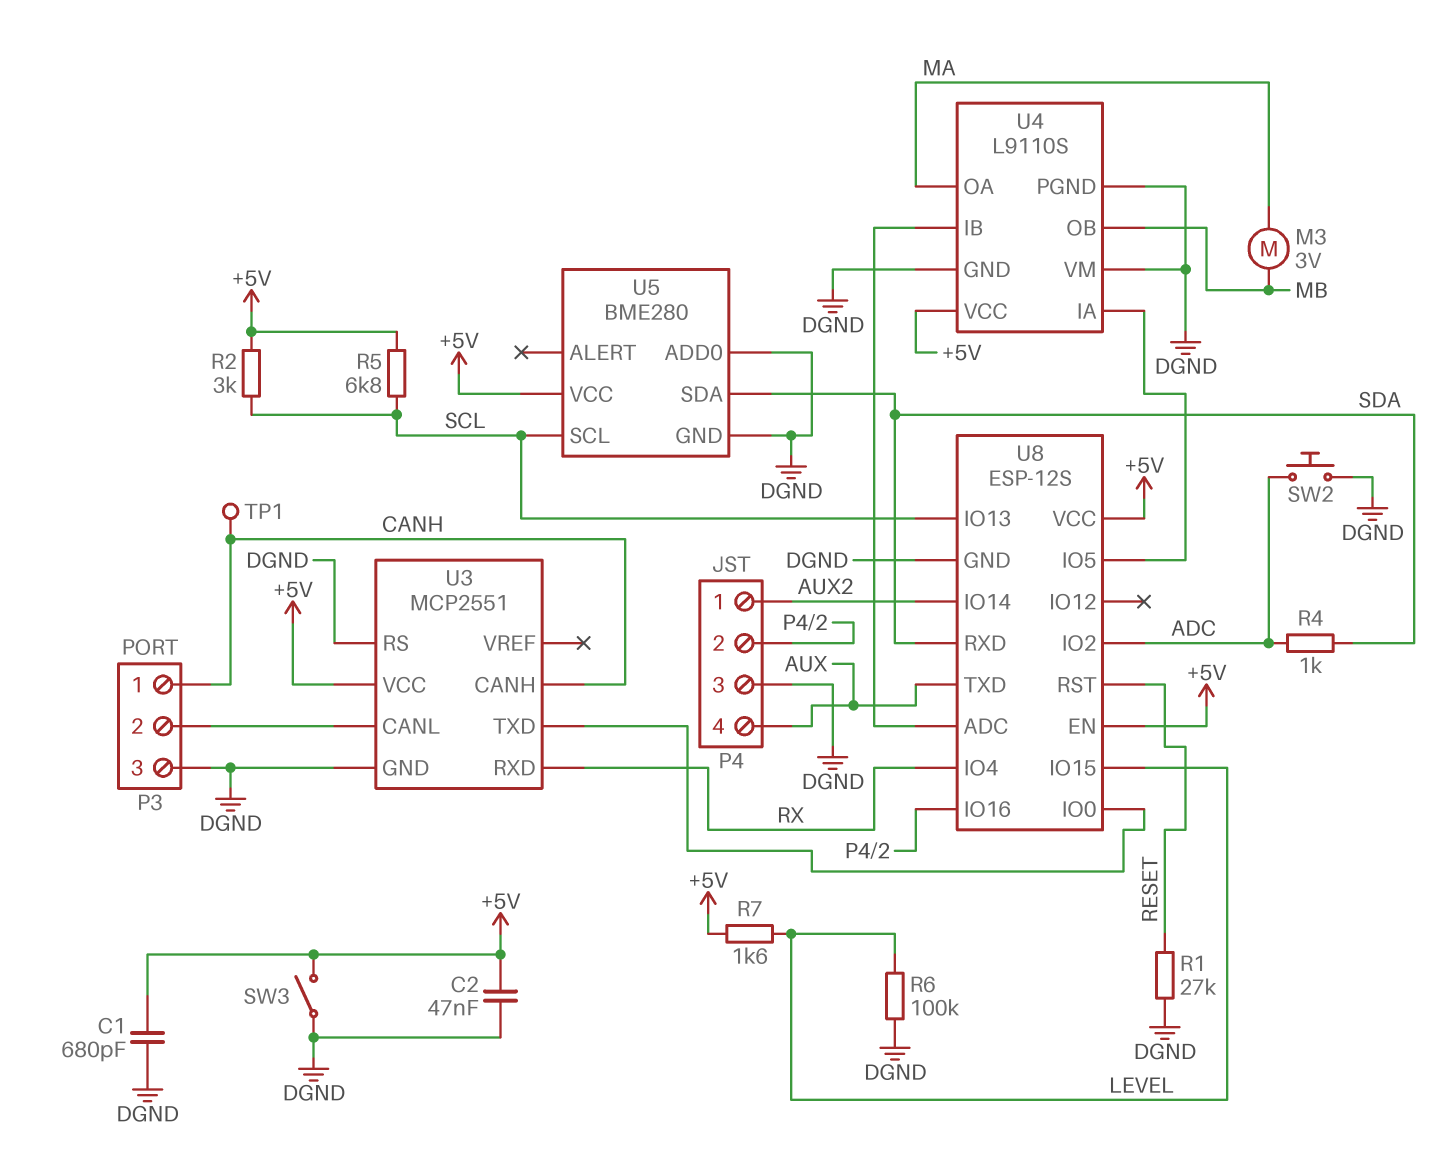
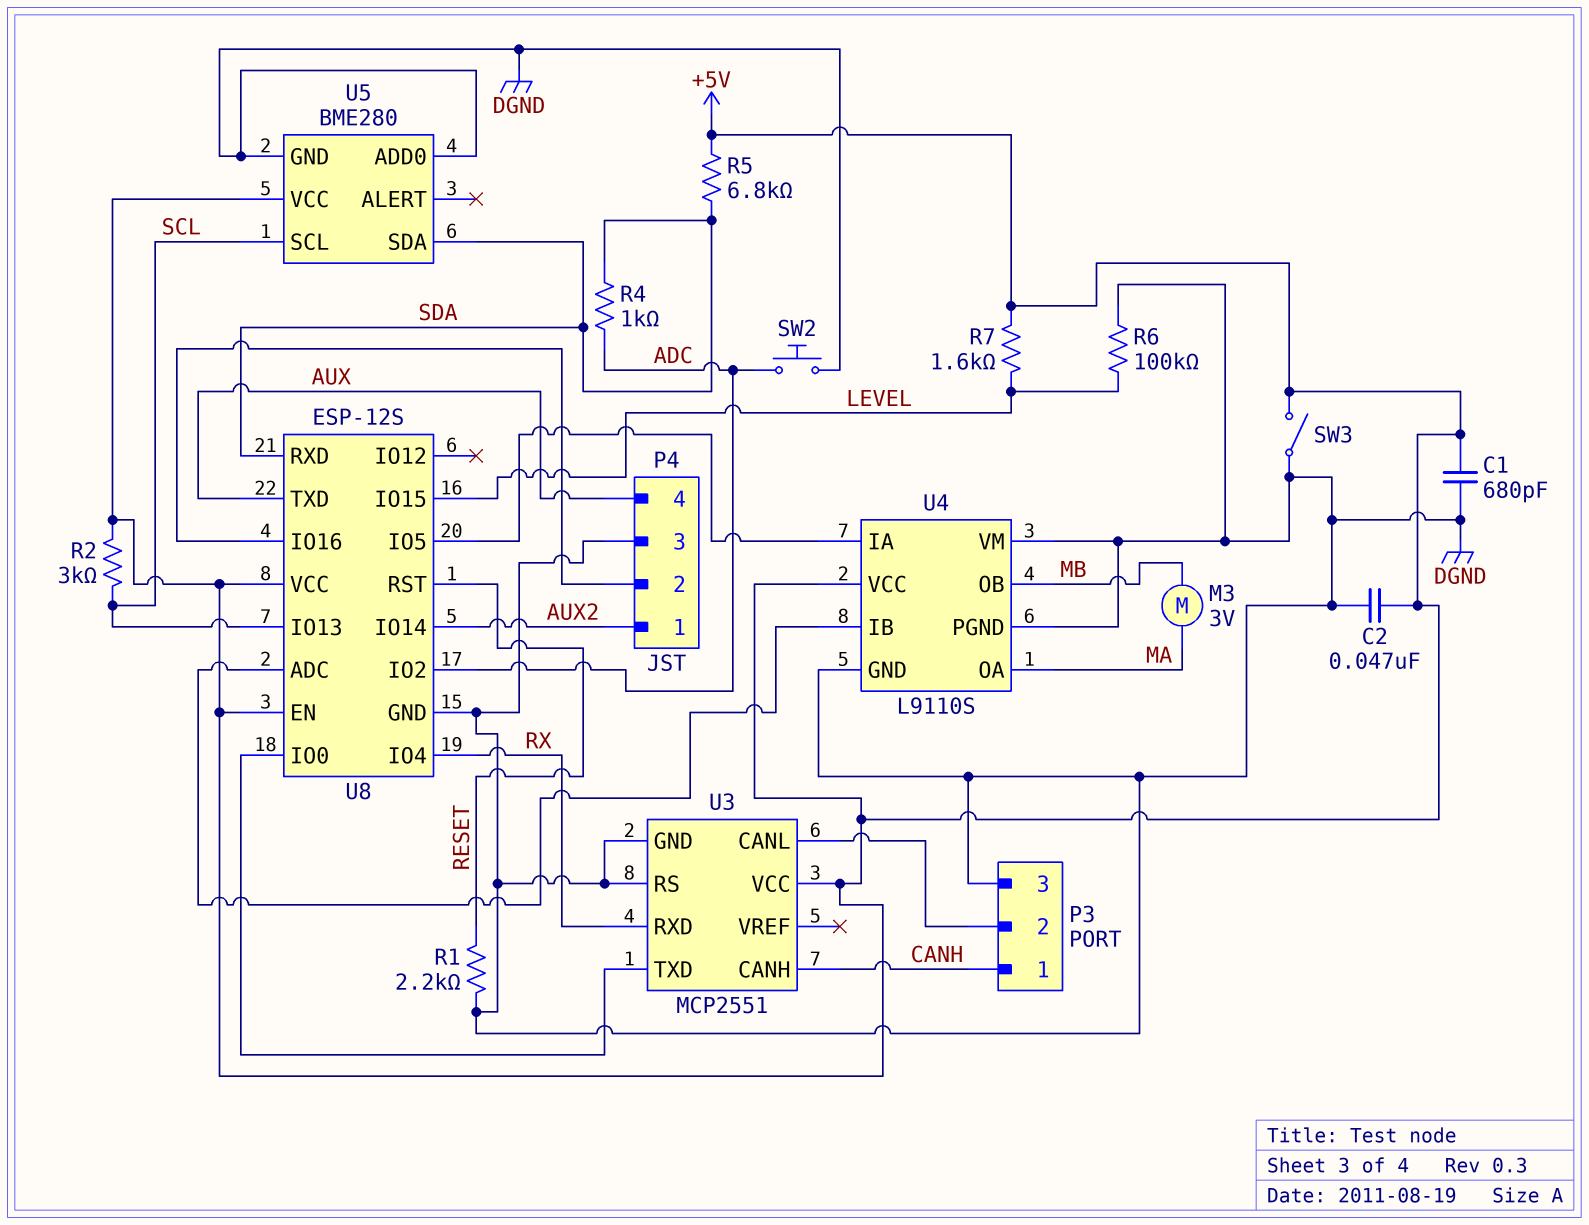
R1: 27k (DGND, RESET) -> 2.2k (DGND, RESET)
R5: 6.8k (+5V, SCL) -> 6.8k (+5V, SDA)
TP1: test point (CANH) -> none

